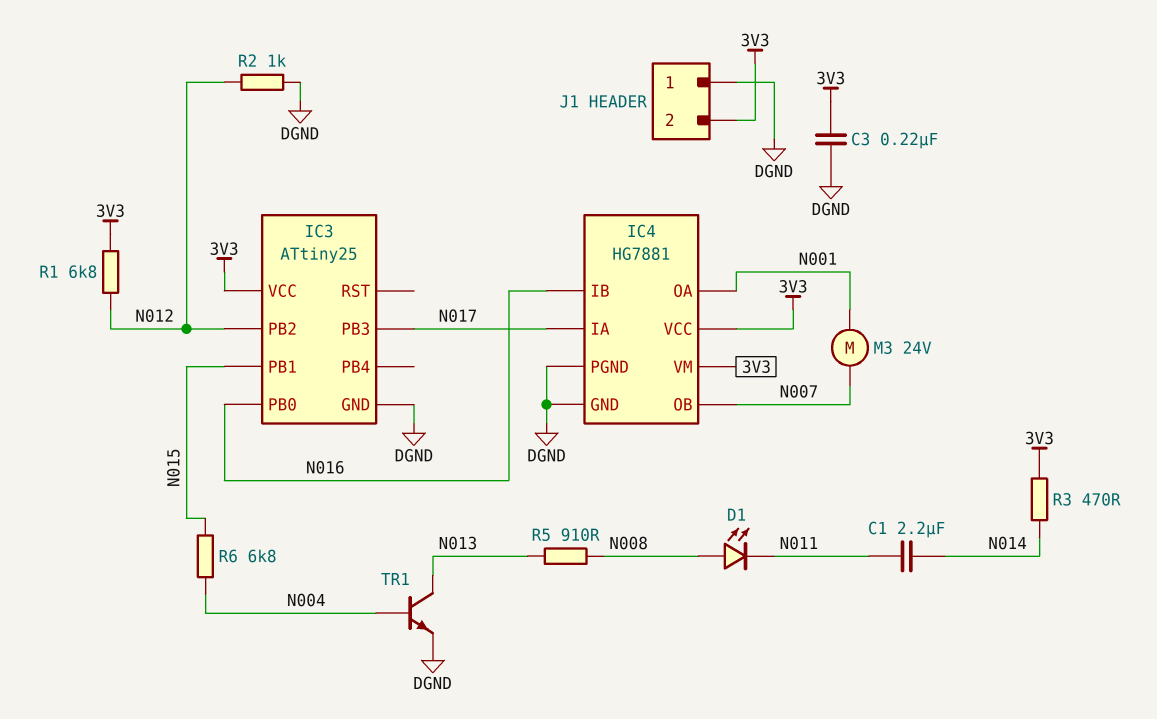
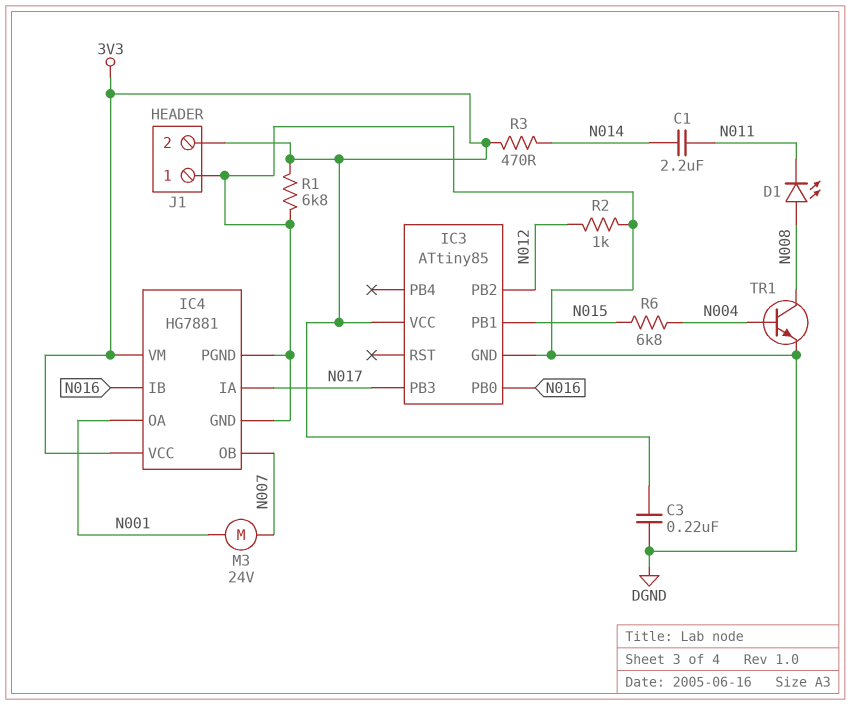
IC3: ATtiny25 -> ATtiny85
R1: 6.8k (3V3, N012) -> 6.8k (3V3, DGND)
R5: 910 (N008, N013) -> none
TR1: NPN (B N004, C N013, E DGND) -> NPN (B N004, C N008, E DGND)

